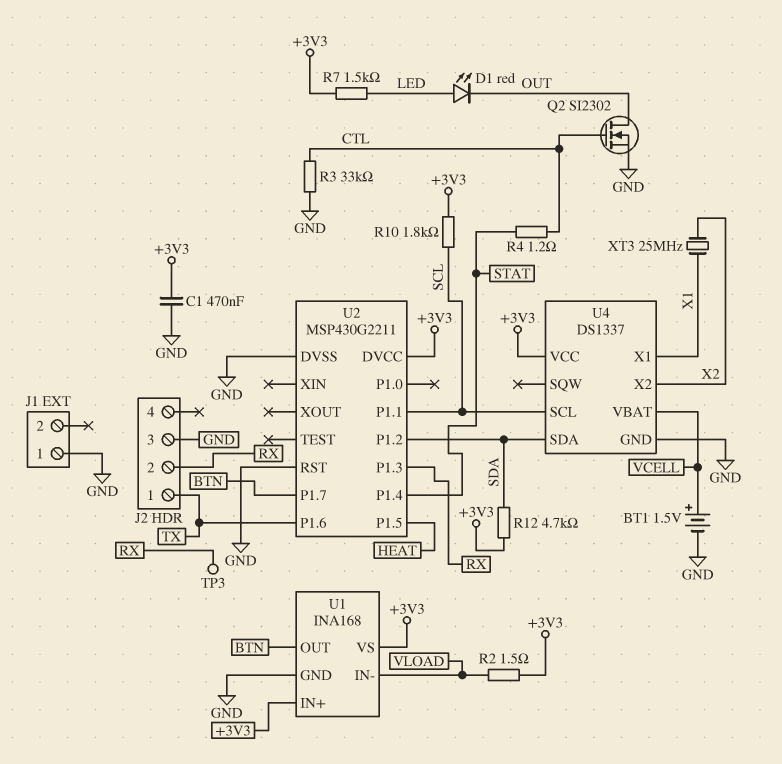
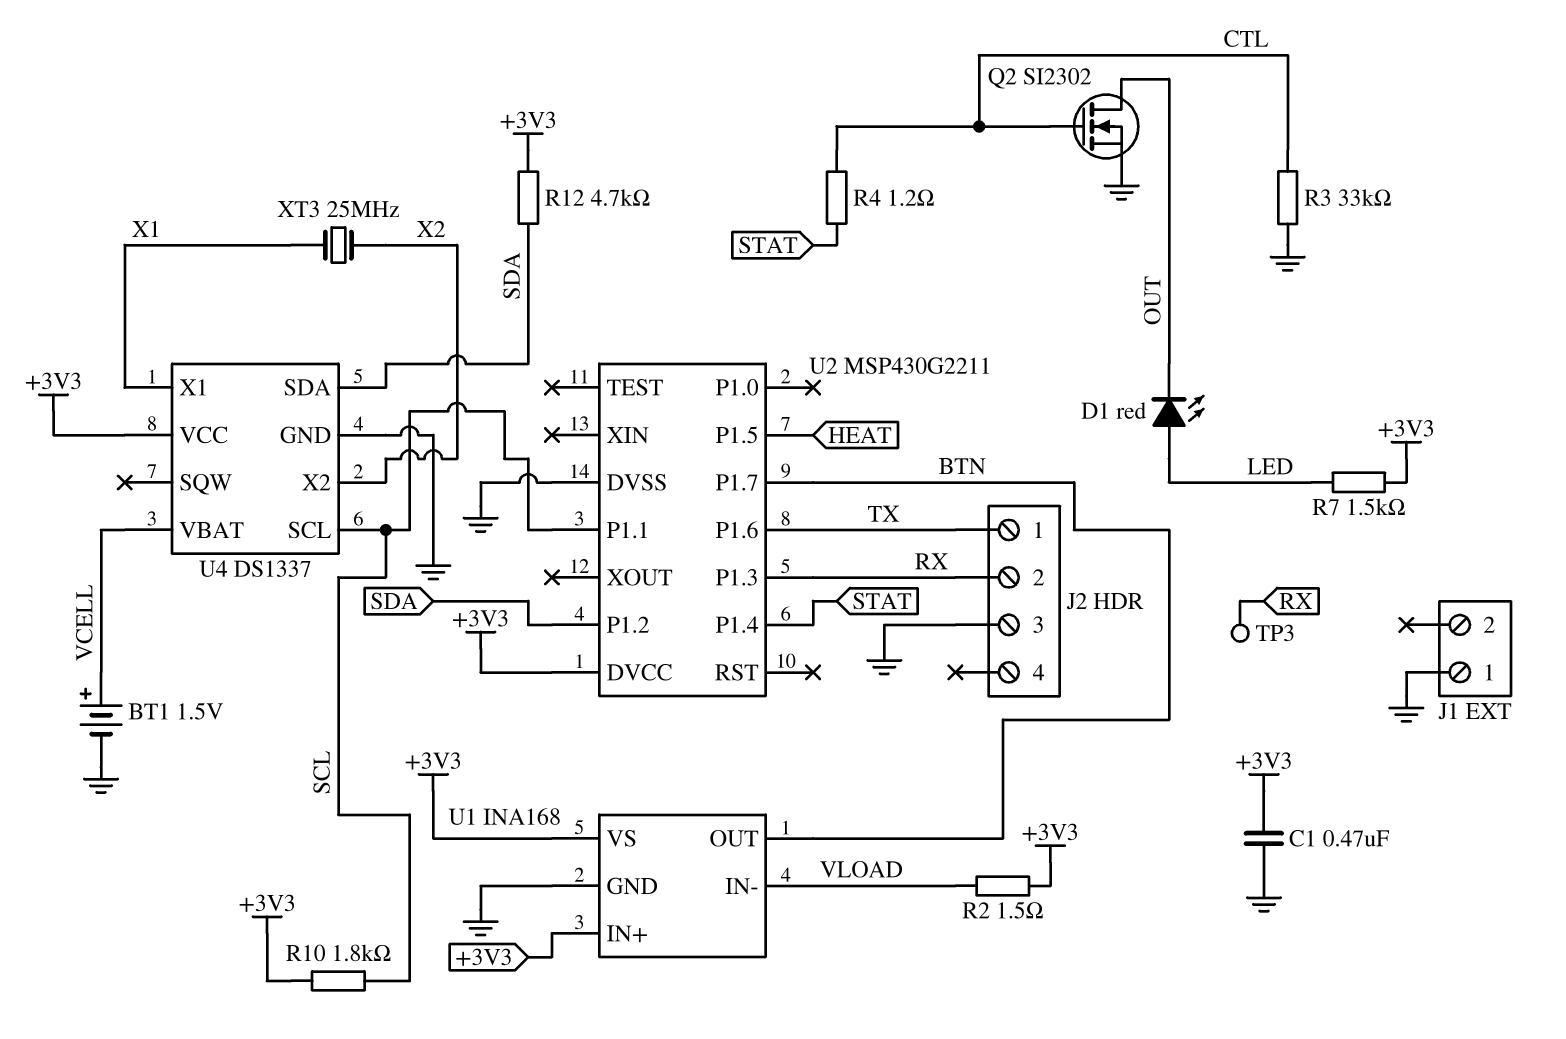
U2 pin RST: GND -> none

